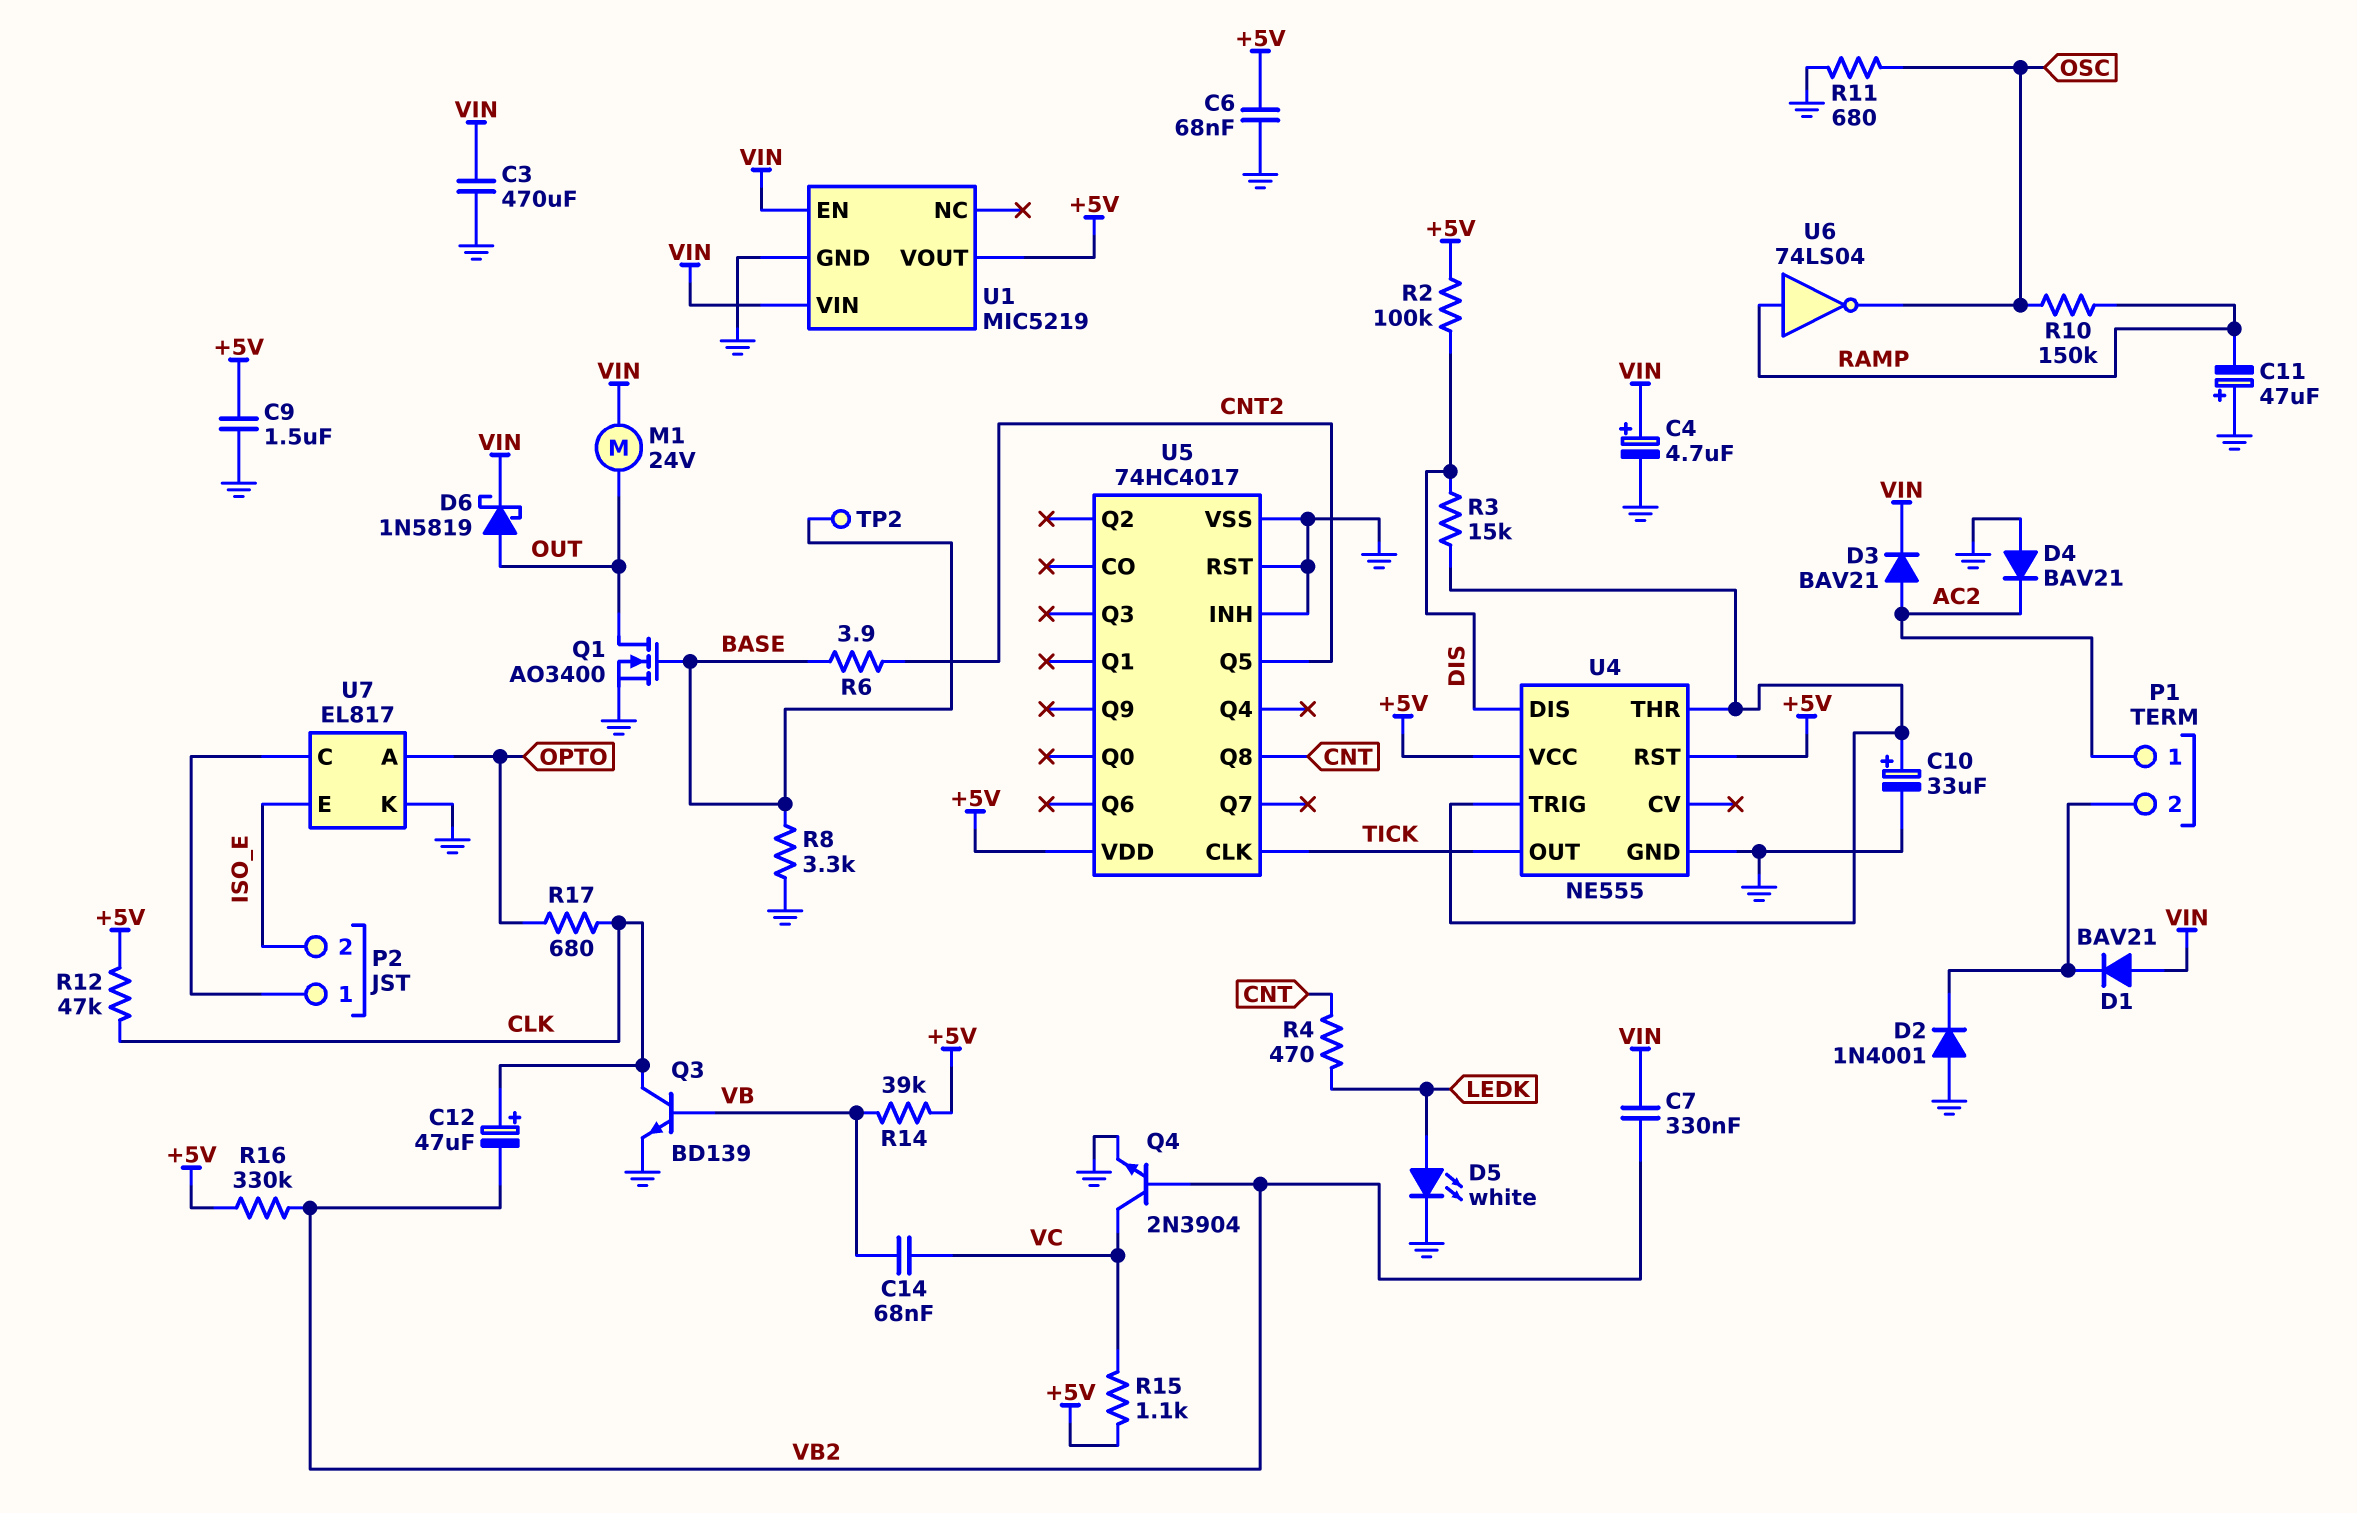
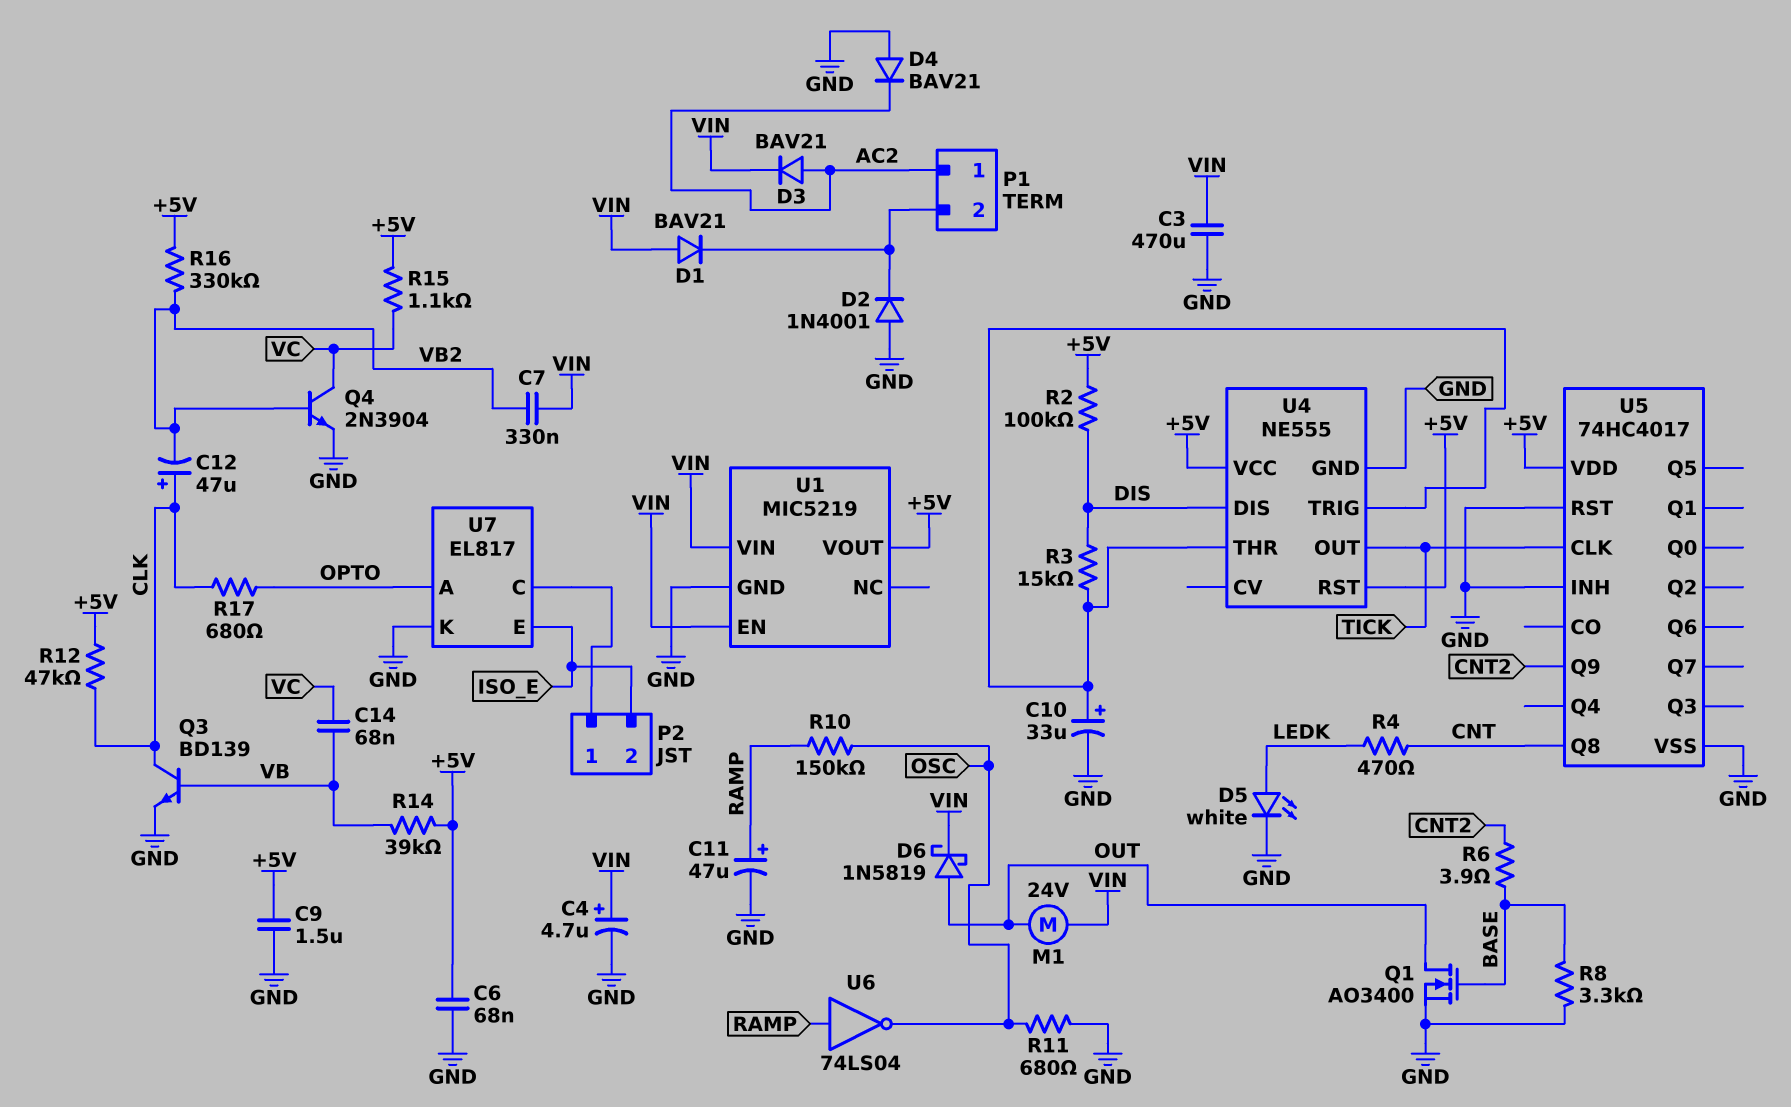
C11: 47uF (plus GND, minus RAMP) -> 47uF (plus RAMP, minus GND)
TP2: test point (BASE) -> none
U5 pin Q5: CNT2 -> none
U5 pin Q9: none -> CNT2

